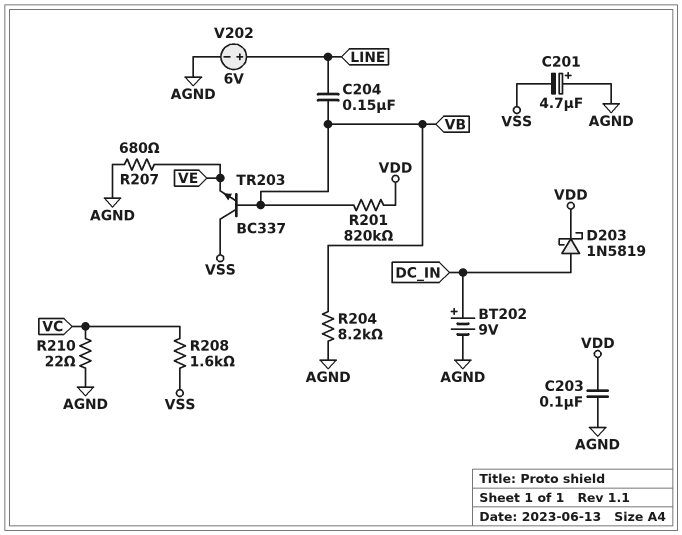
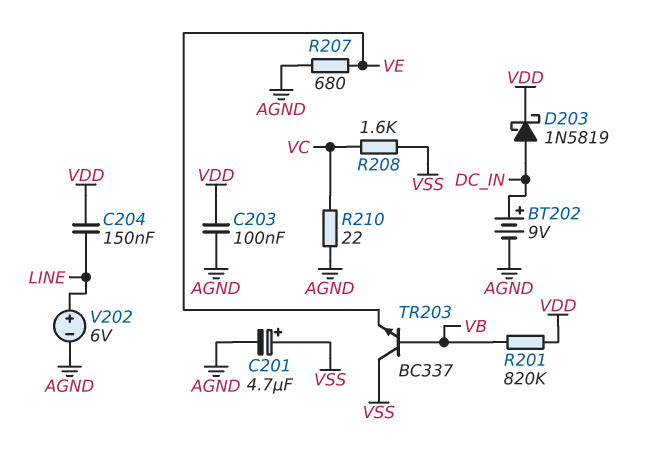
C201: 4.7uF (plus AGND, minus VSS) -> 4.7uF (plus VSS, minus AGND)
C204: 150nF (LINE, VB) -> 150nF (LINE, VDD)
R204: 8.2k (AGND, VB) -> none

